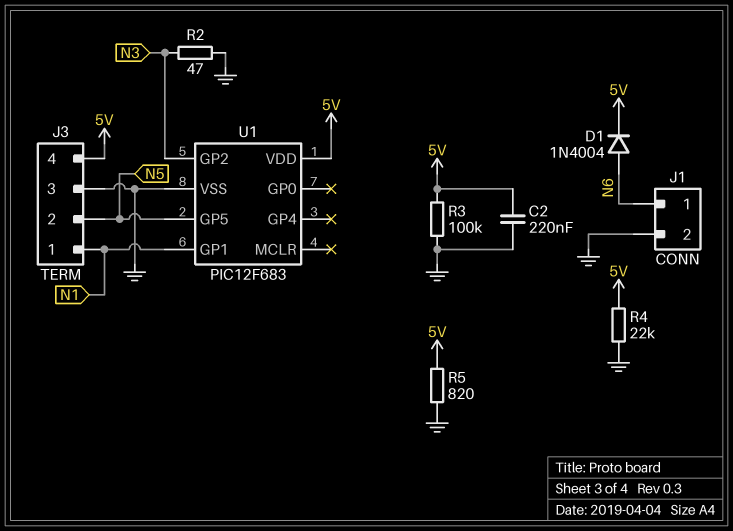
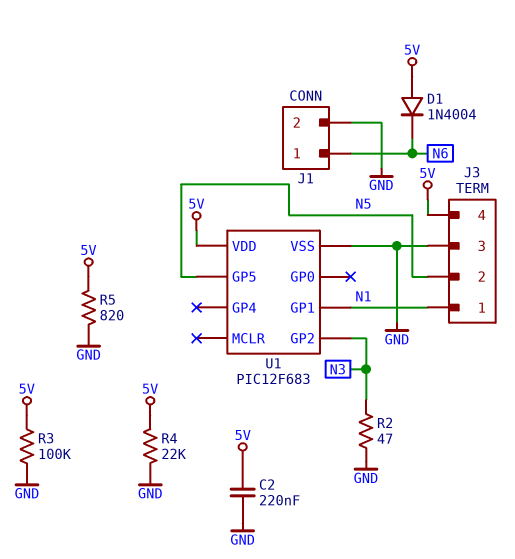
D1: diode 1N4004 (A N6, K 5V) -> diode 1N4004 (A 5V, K N6)

